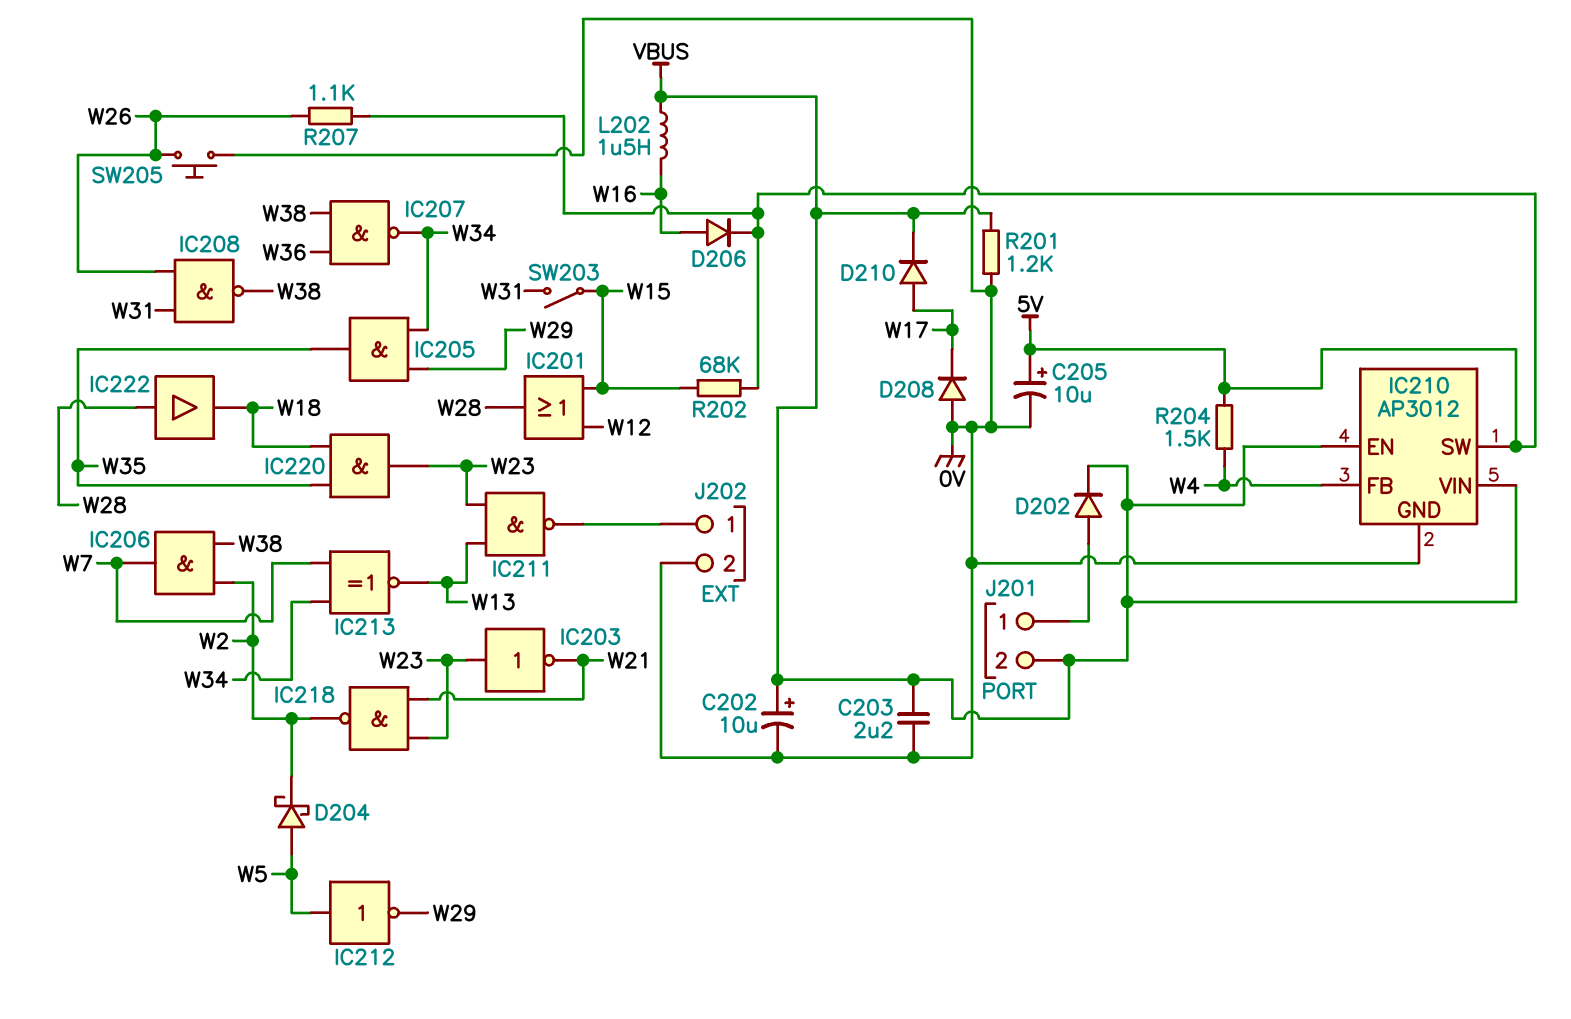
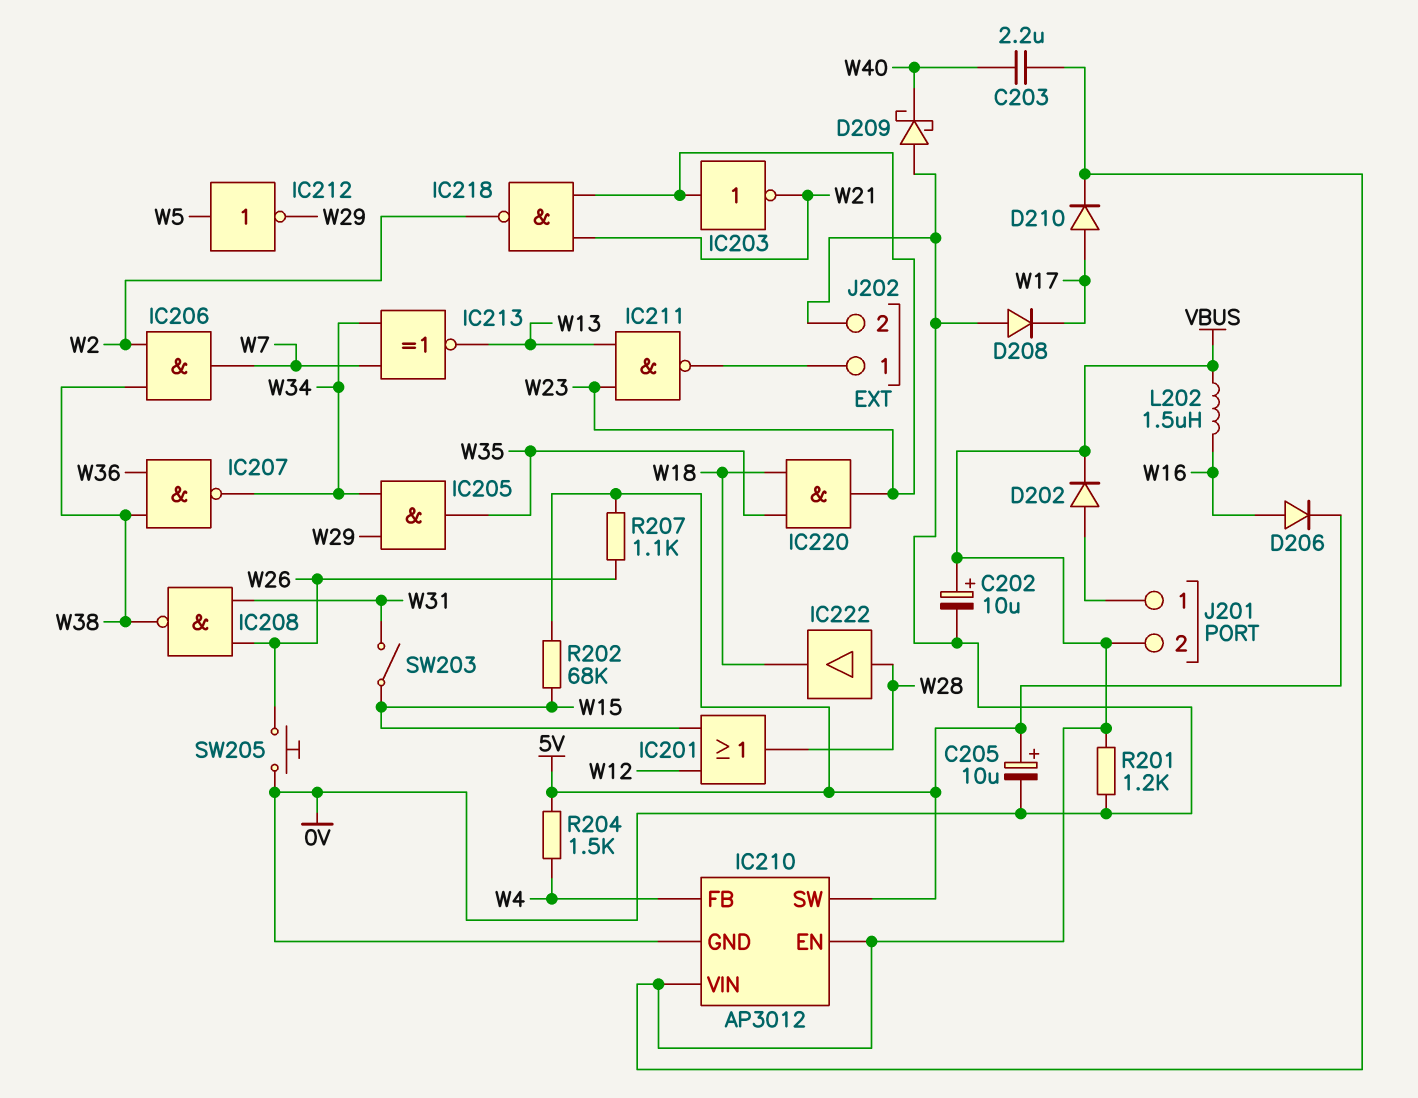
C203: 2.2uF (0V, VBUS) -> 2.2uF (VBUS, W40)
D204: schottky (A W5, K W2) -> none
D209: none -> schottky (A 0V, K W40)

